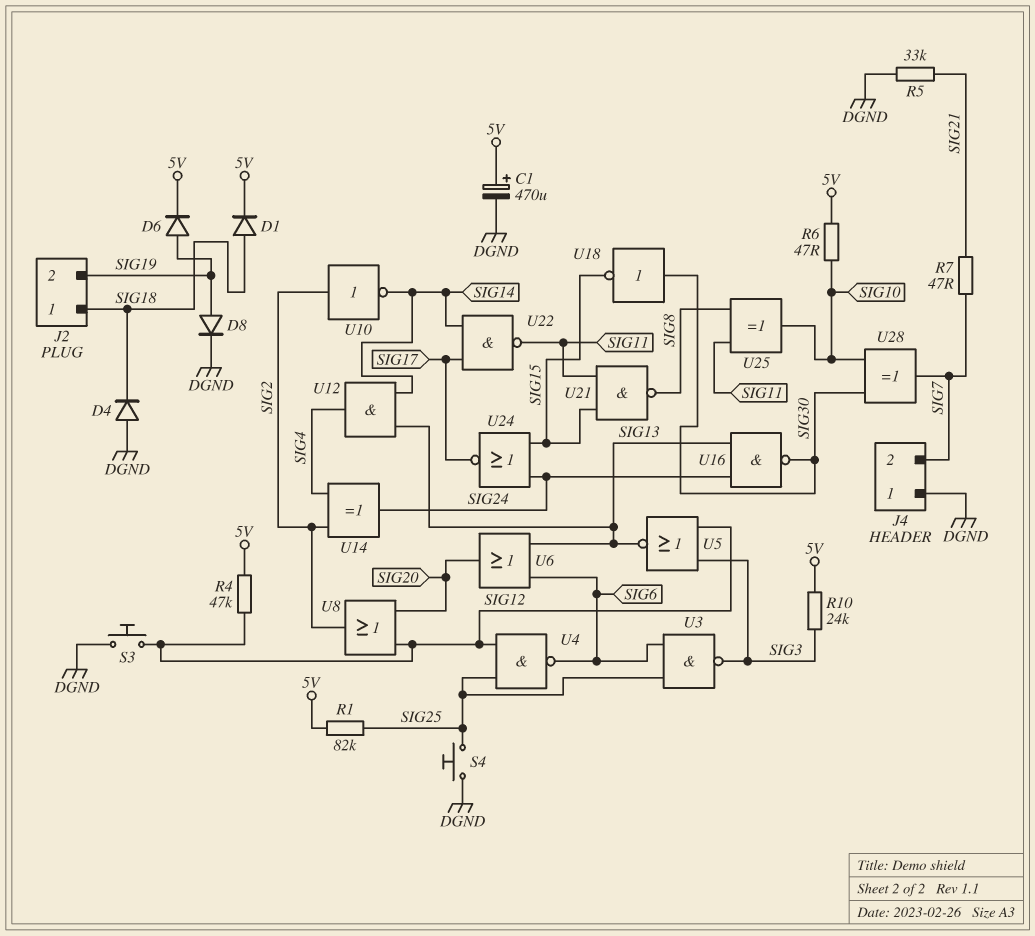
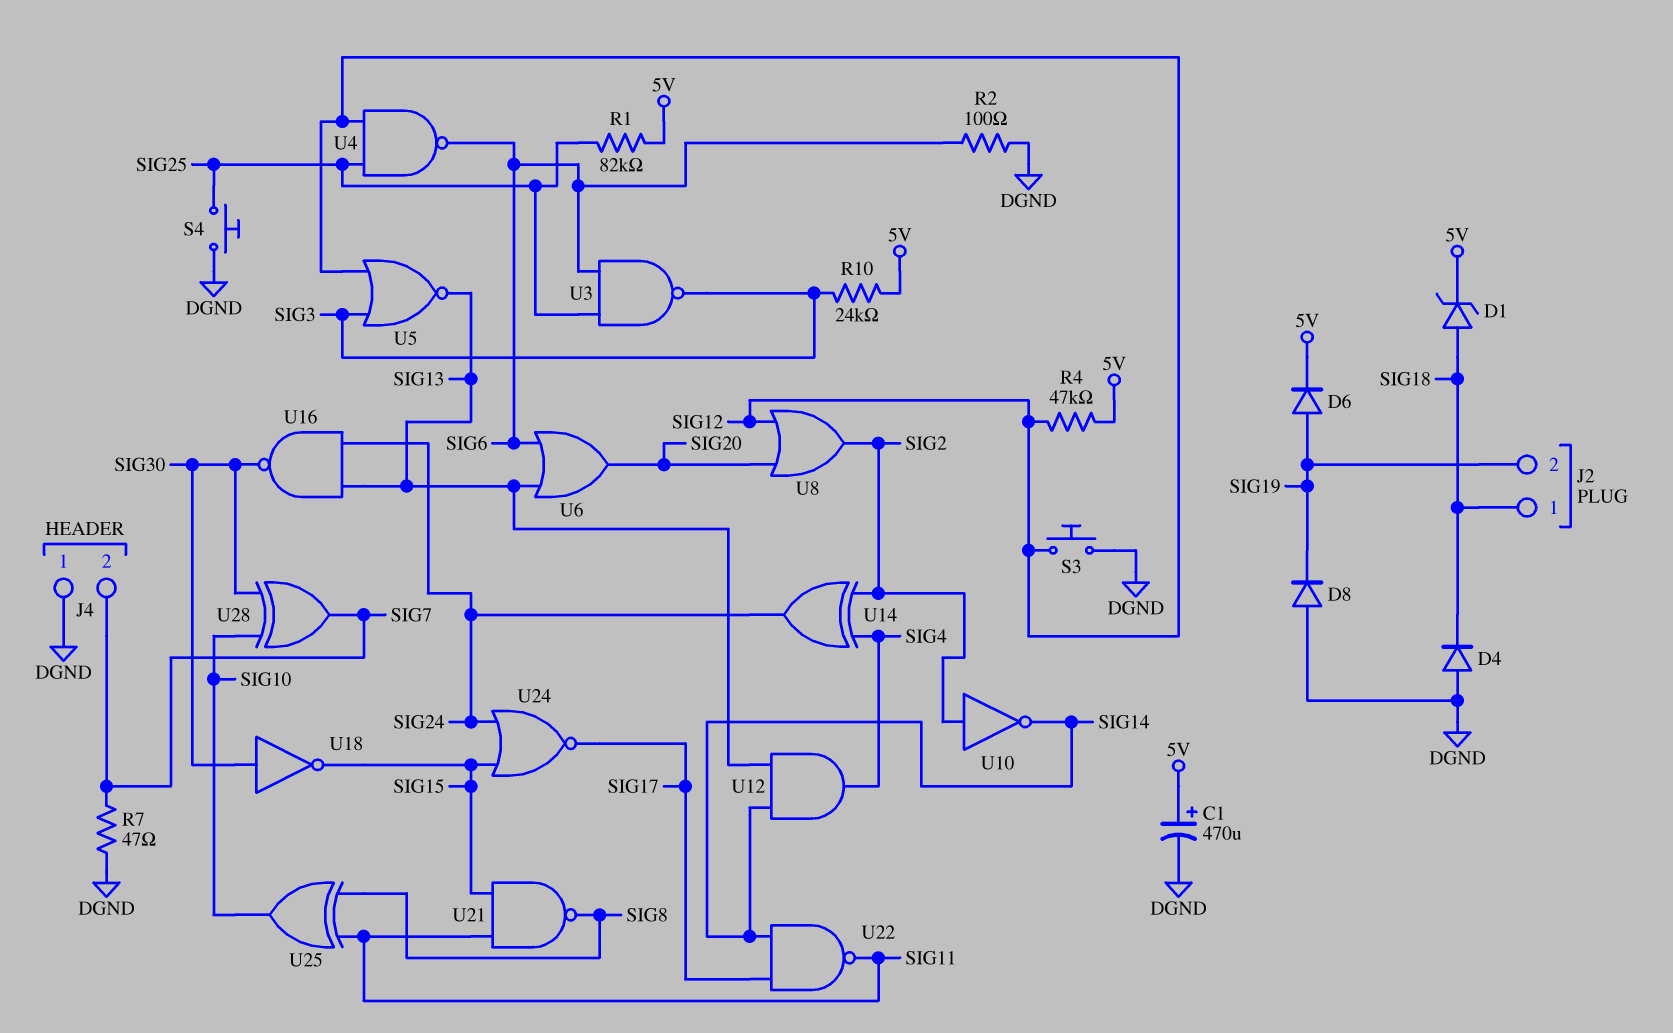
D1: diode (A SIG18, K 5V) -> zener (A SIG18, K 5V)
D8: diode (A SIG19, K DGND) -> diode (A DGND, K SIG19)
R2: none -> 100 (DGND, SIG6)
R5: 33k (DGND, SIG21) -> none
R6: 47 (5V, SIG10) -> none
R7: 47 (SIG7, SIG21) -> 47 (DGND, SIG7)

